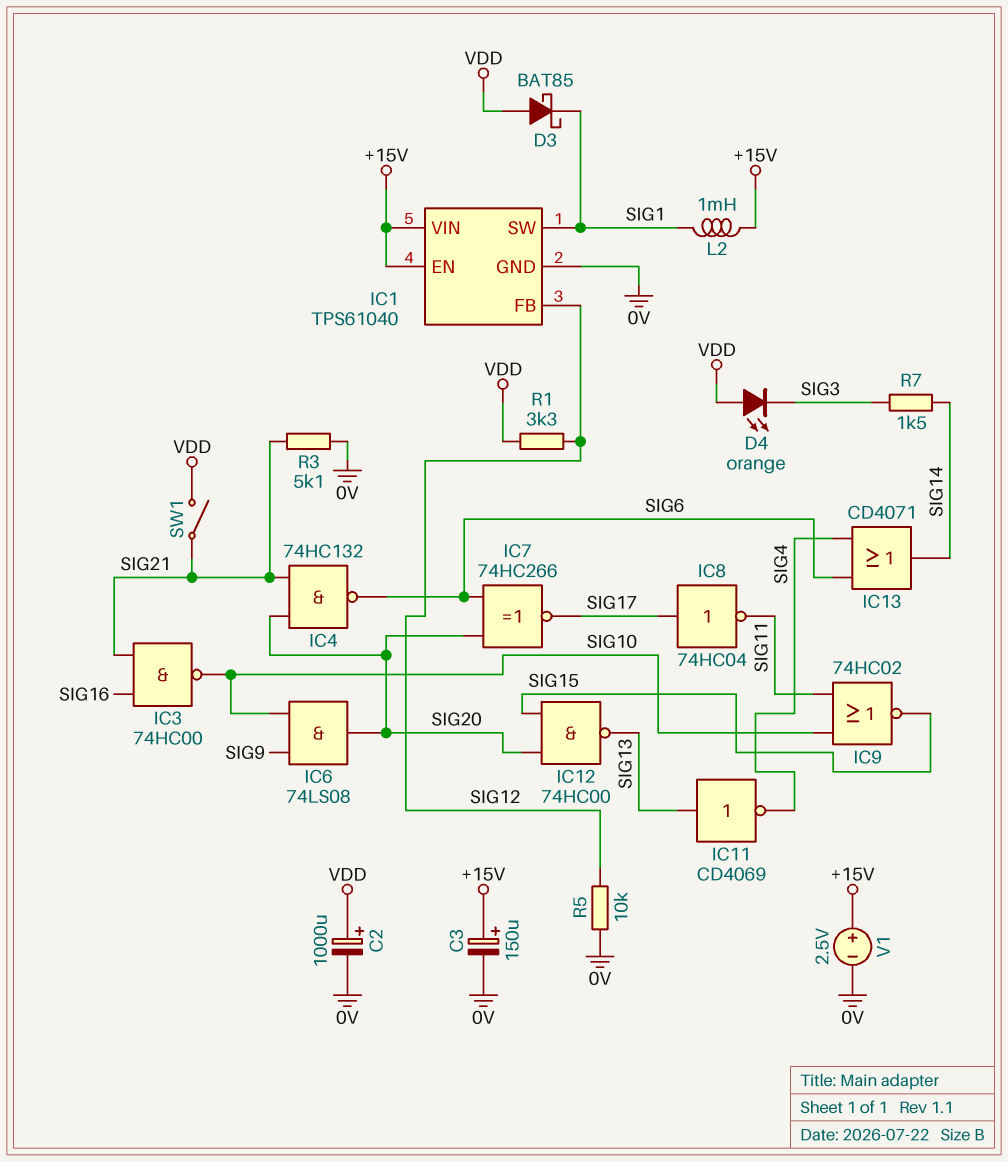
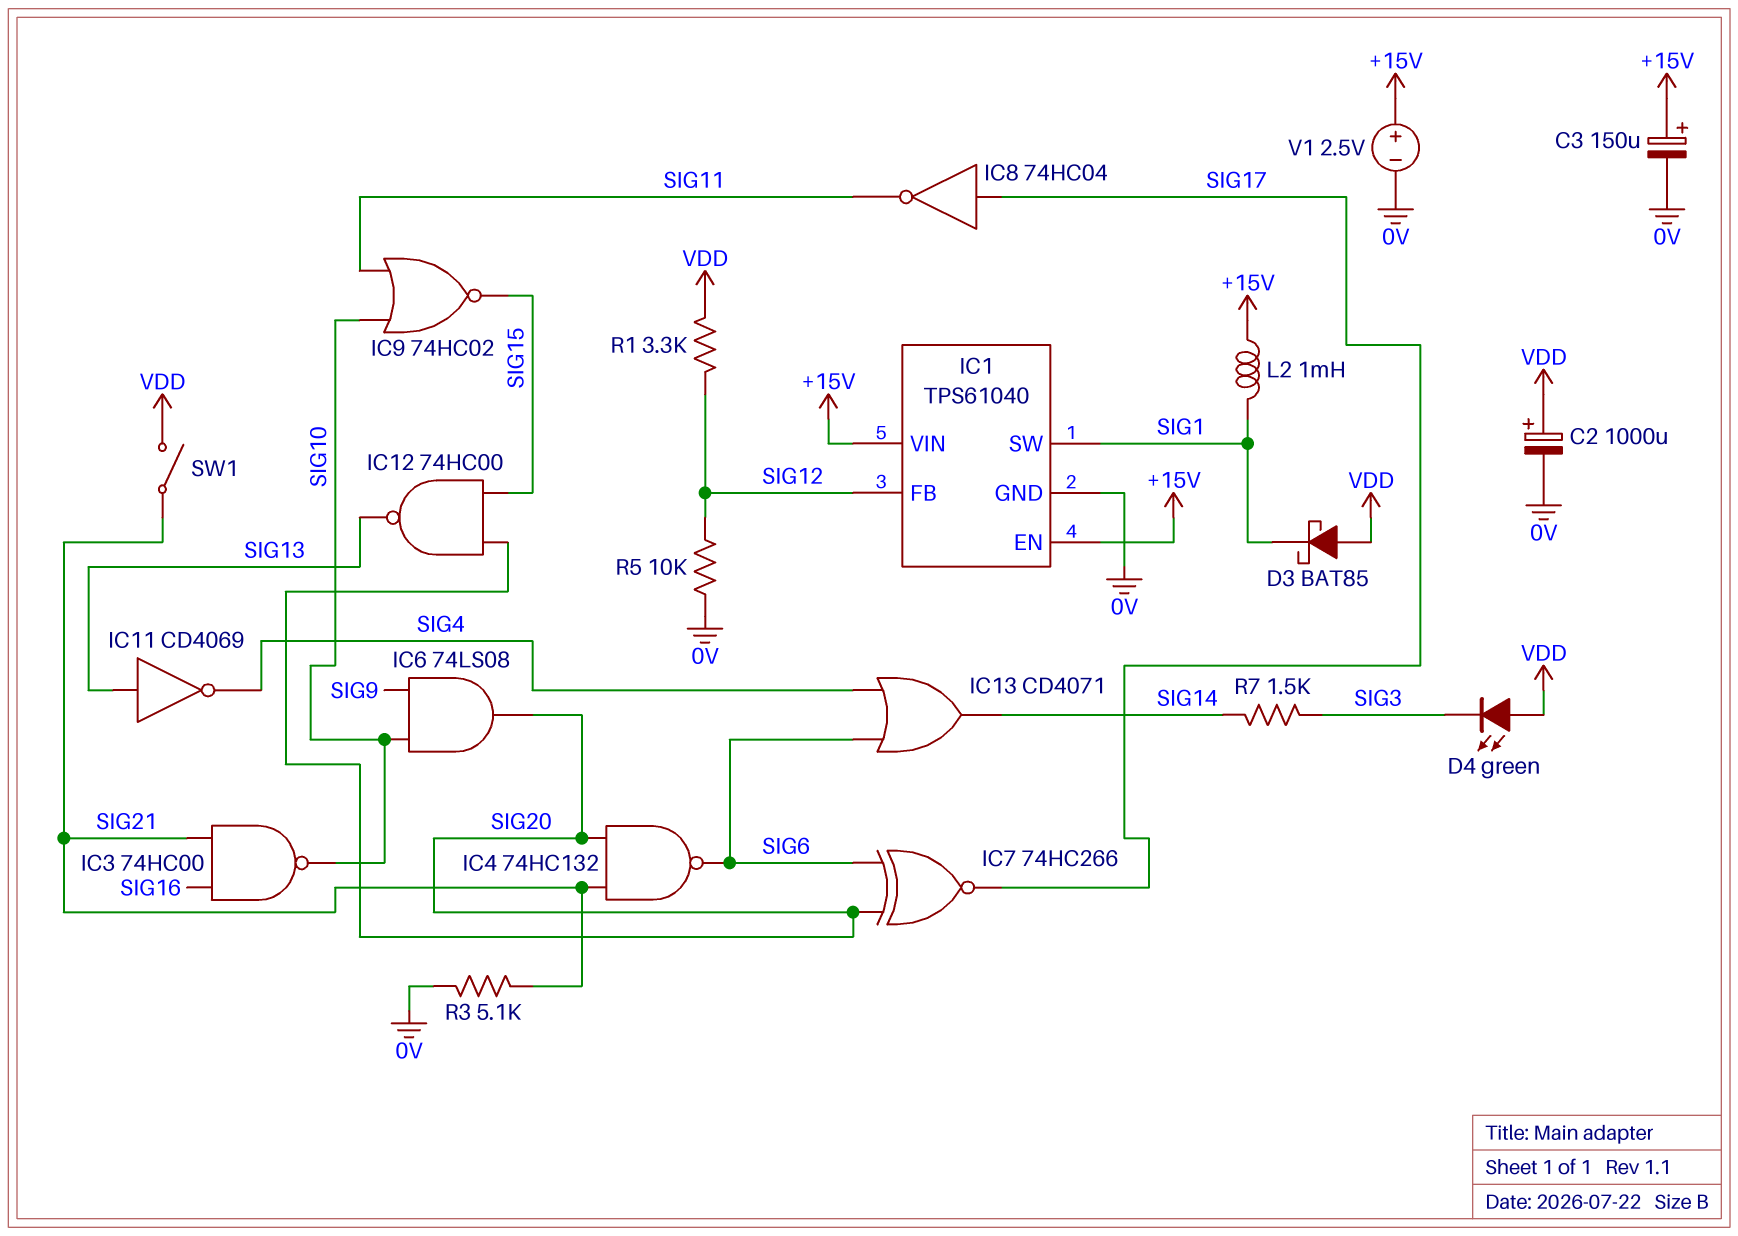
D4: LED orange (A VDD, K SIG3) -> LED green (A VDD, K SIG3)

